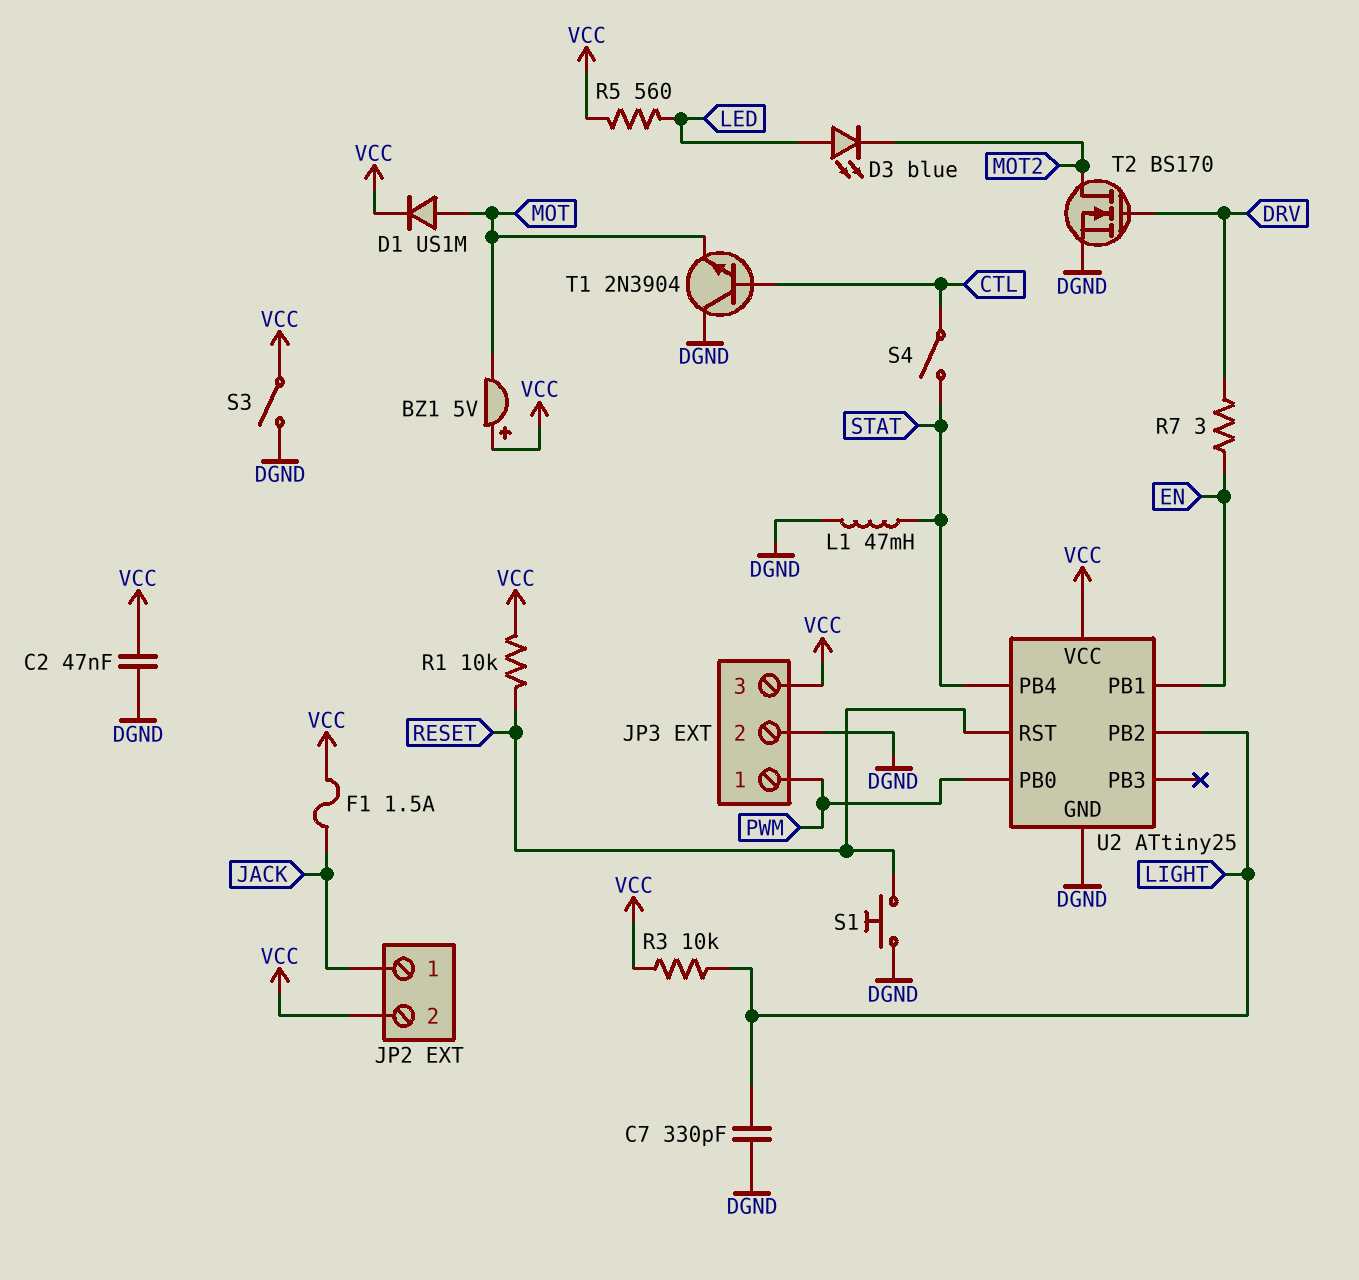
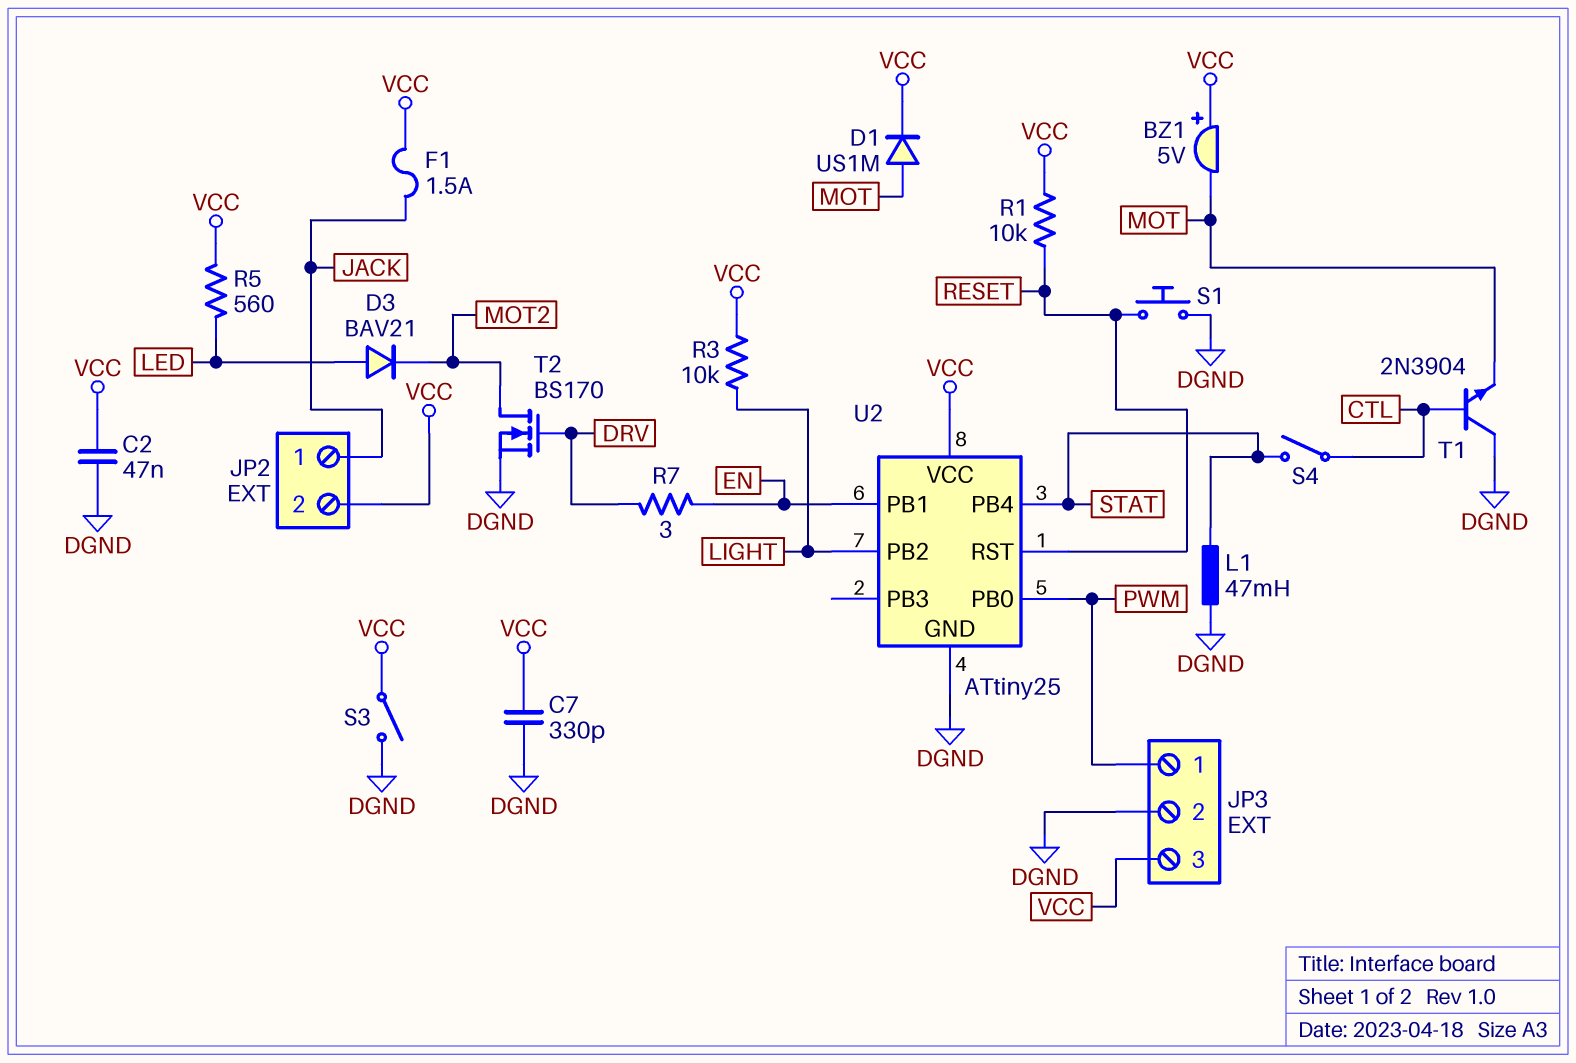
C7: 330pF (DGND, LIGHT) -> 330pF (DGND, VCC)
D3: LED blue (A LED, K MOT2) -> diode BAV21 (A LED, K MOT2)

